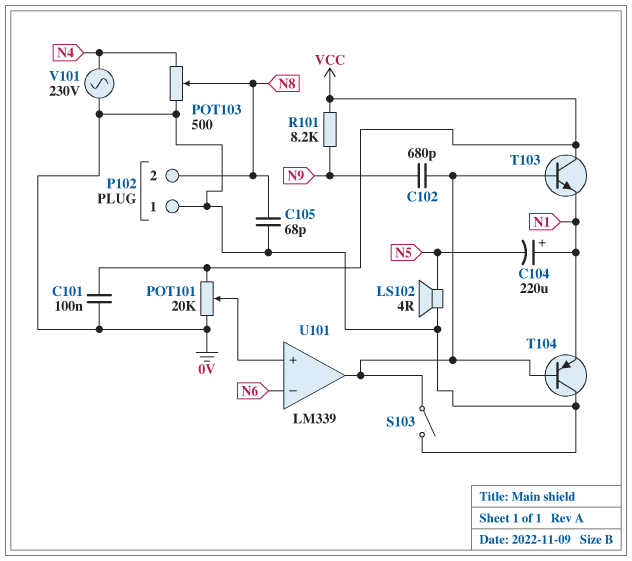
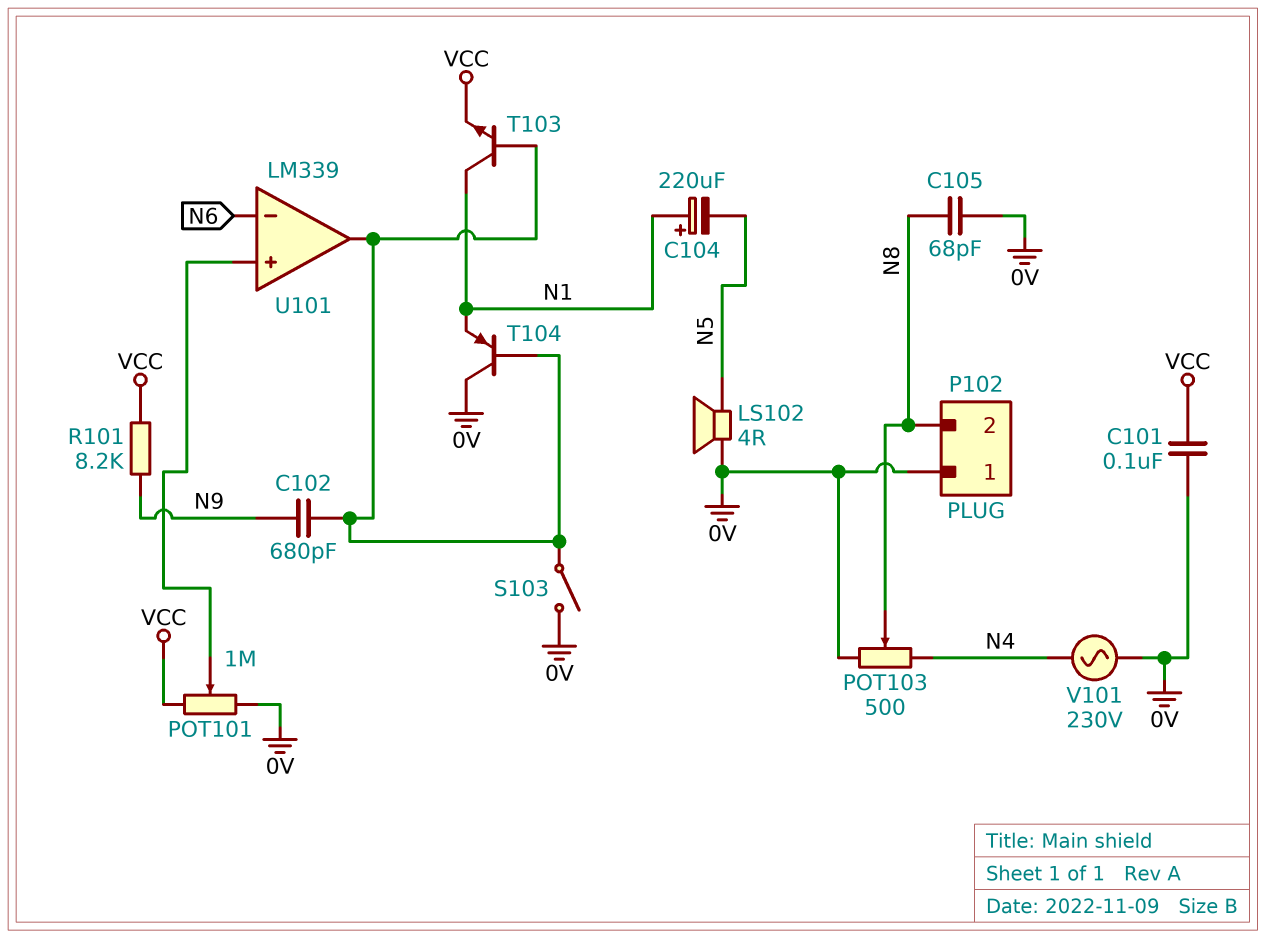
POT101: 20k (0V, VCC, wiper U101/in+) -> 1M (0V, VCC, wiper U101/in+)
T103: NPN (B U101/out, C VCC, E N1) -> NPN (B U101/out, C N1, E VCC)

